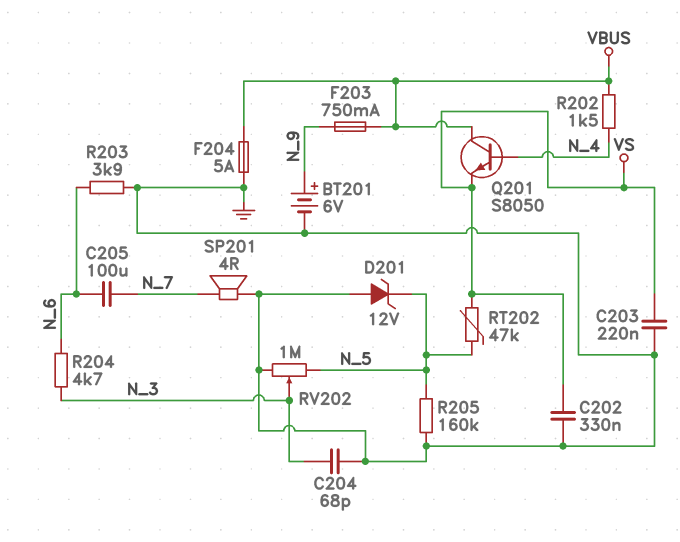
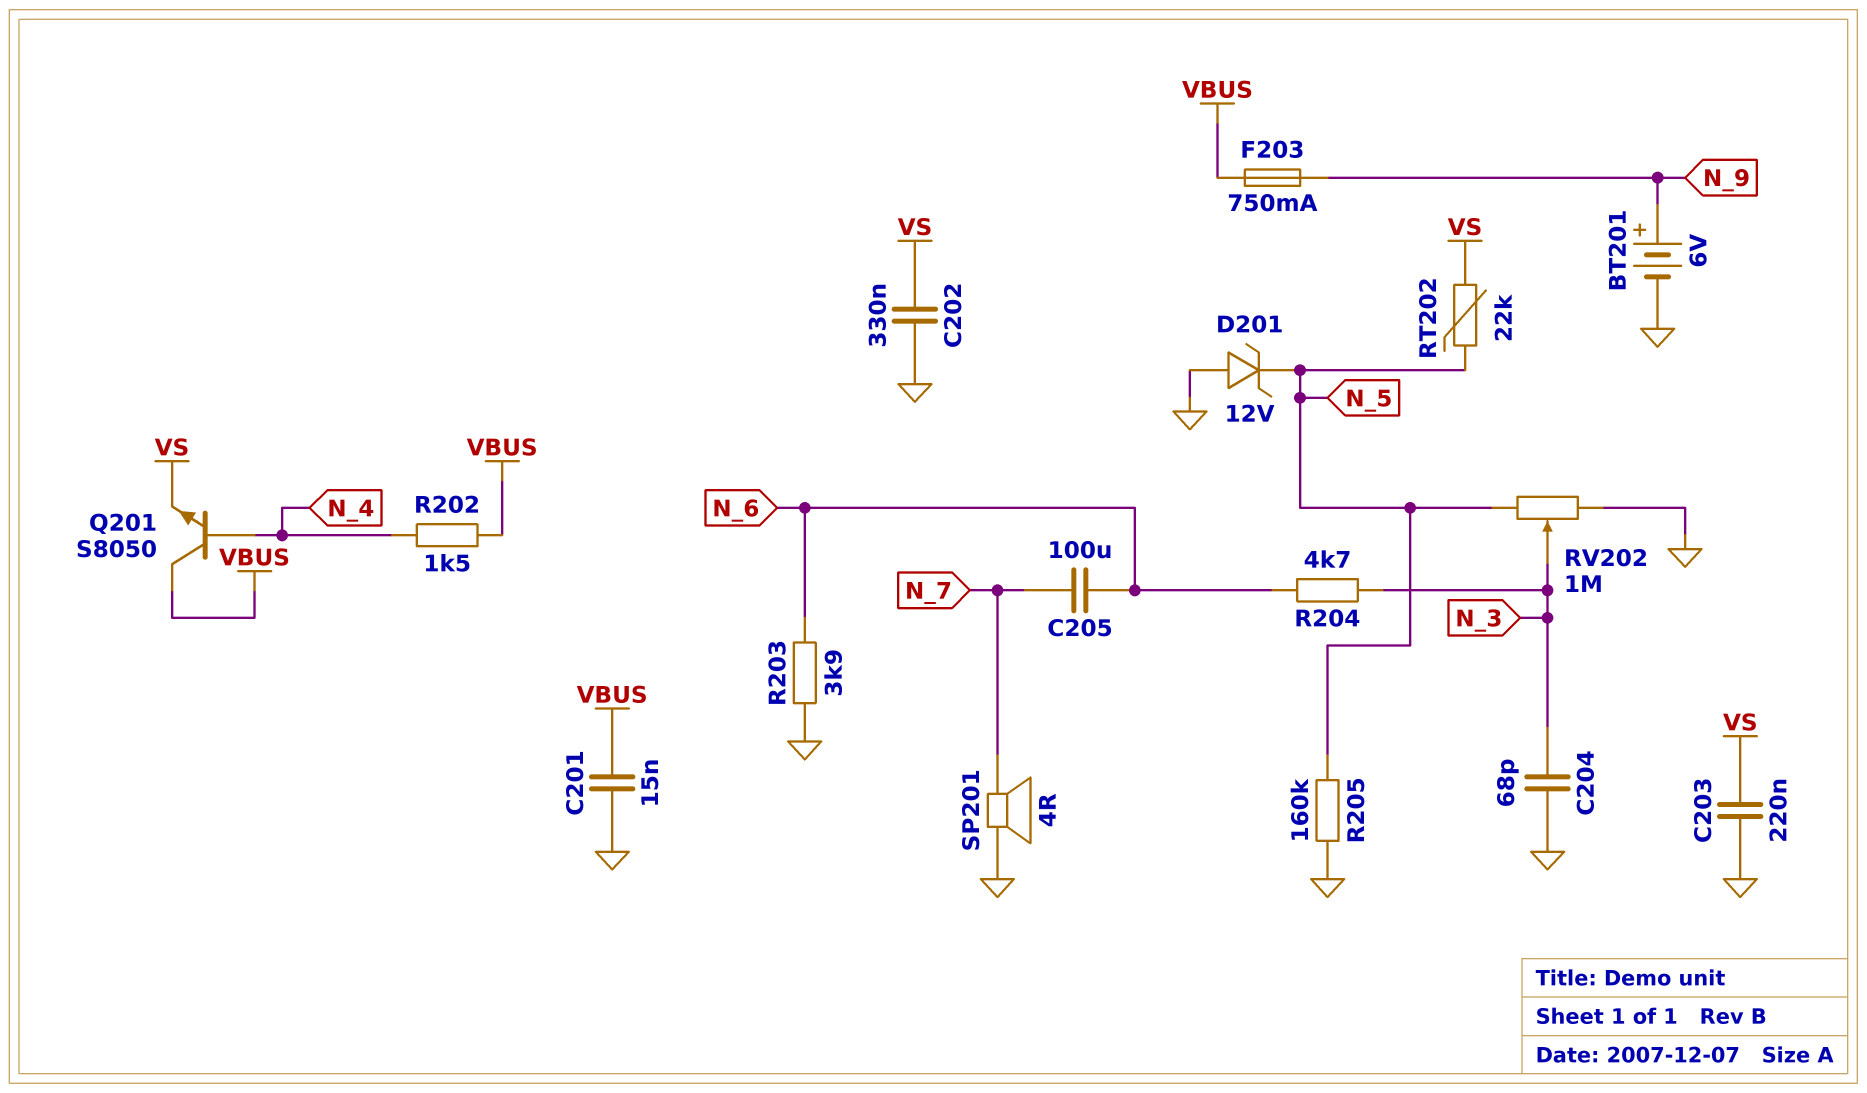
C201: none -> 15nF (GND, VBUS)
F204: 5A (GND, VBUS) -> none
RT202: 47k (N_5, VS) -> 22k (N_5, VS)

